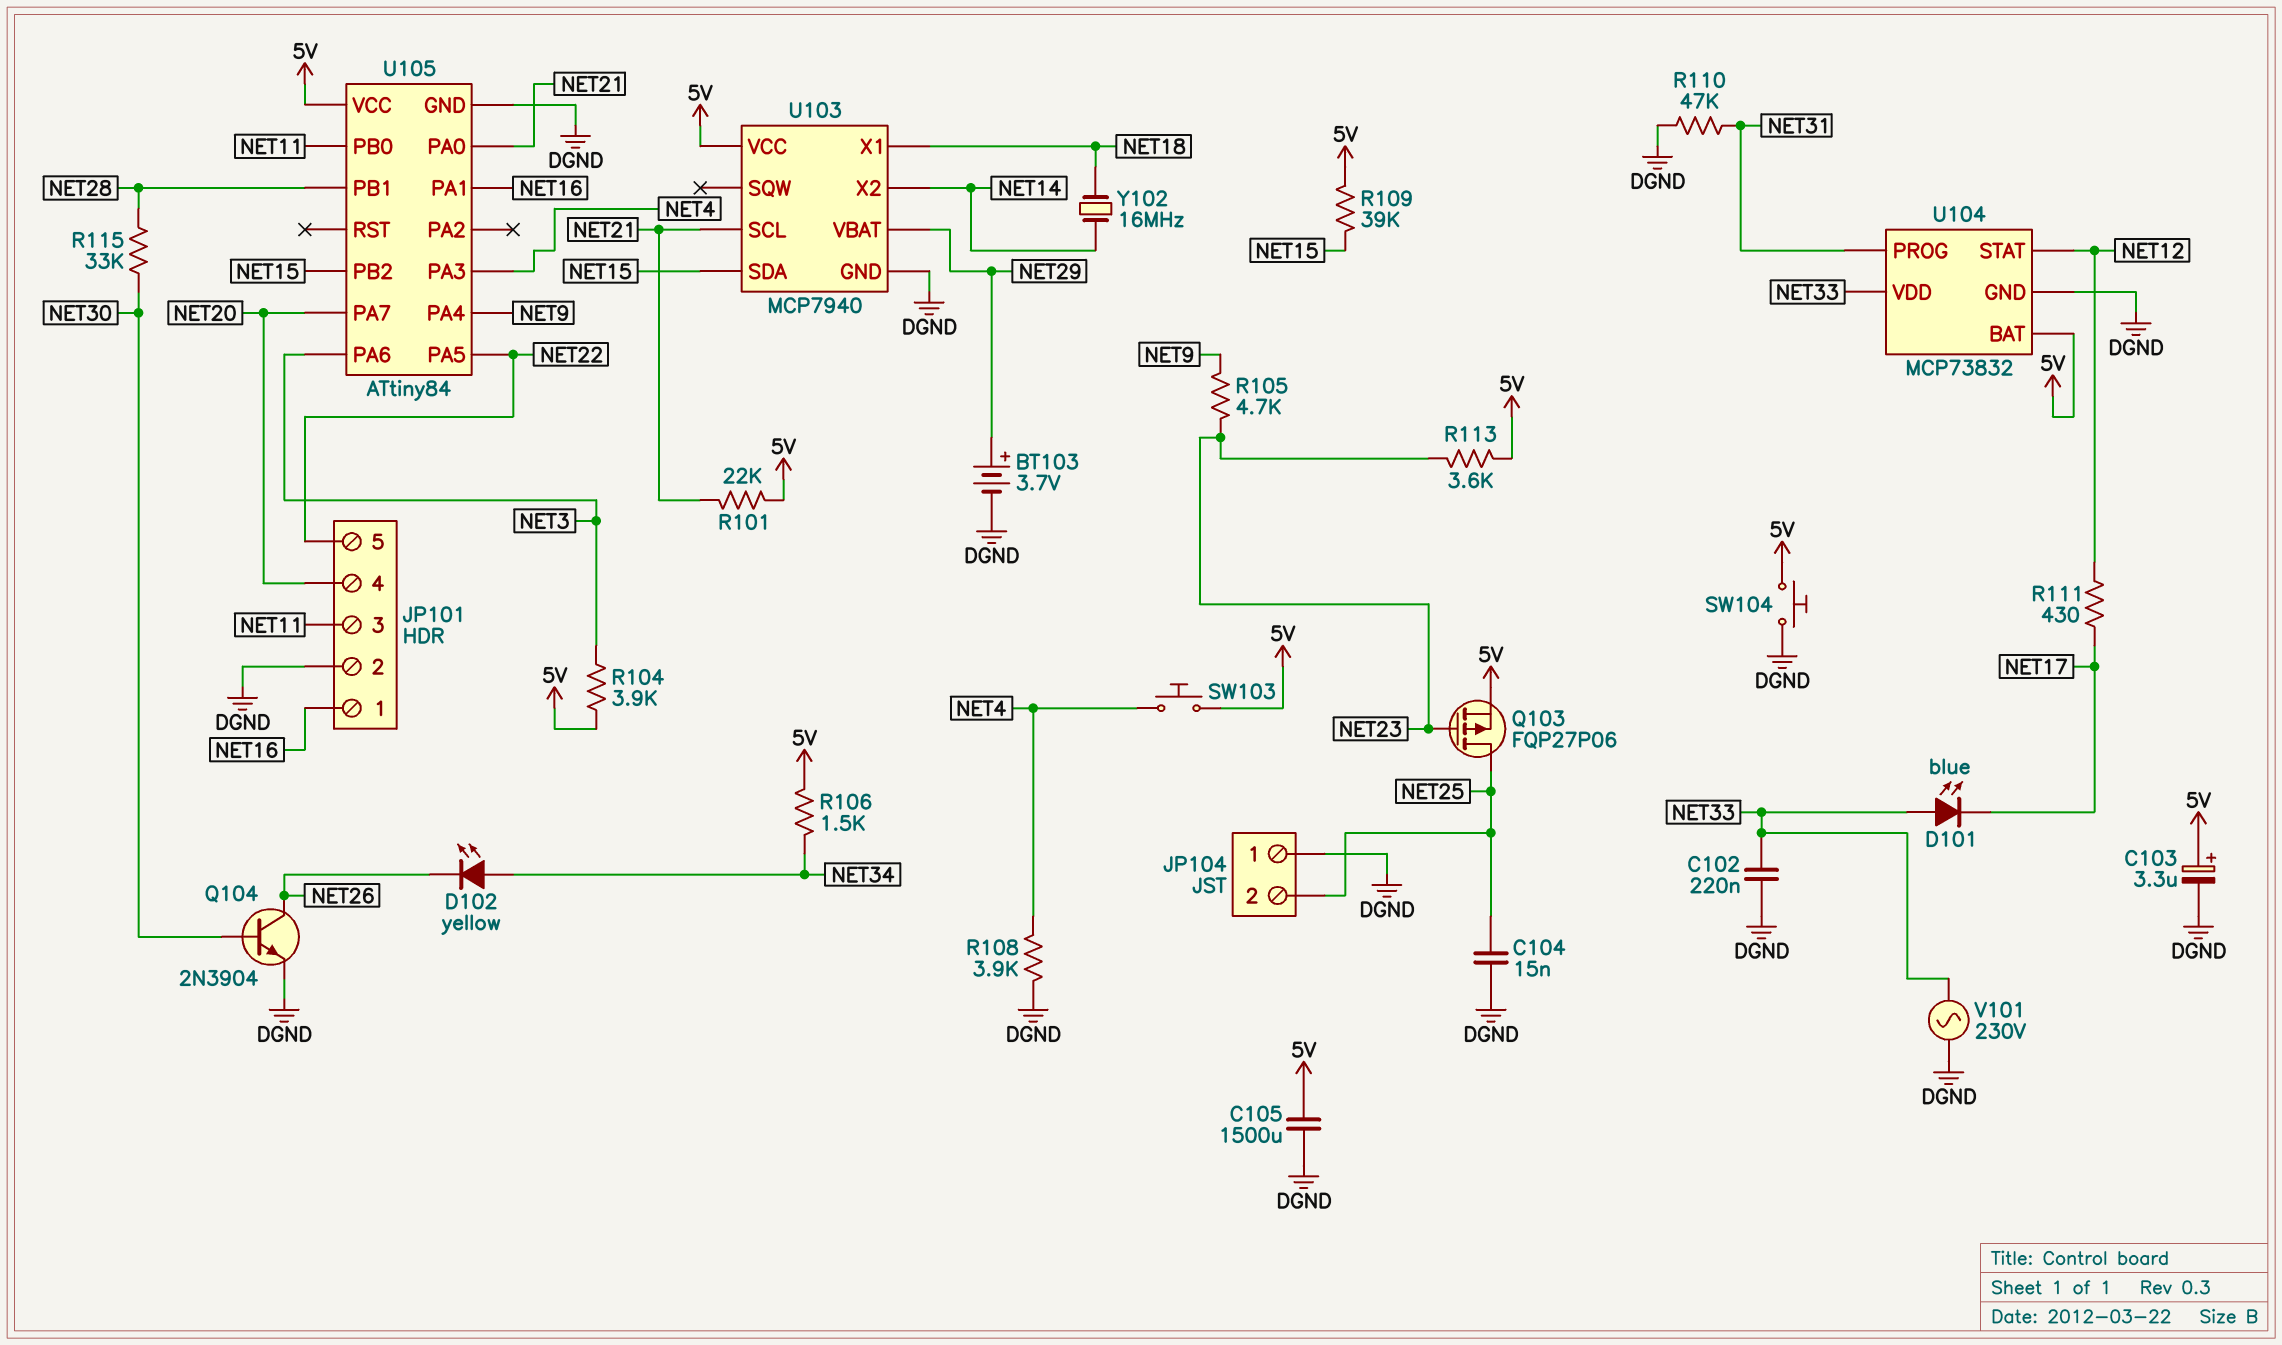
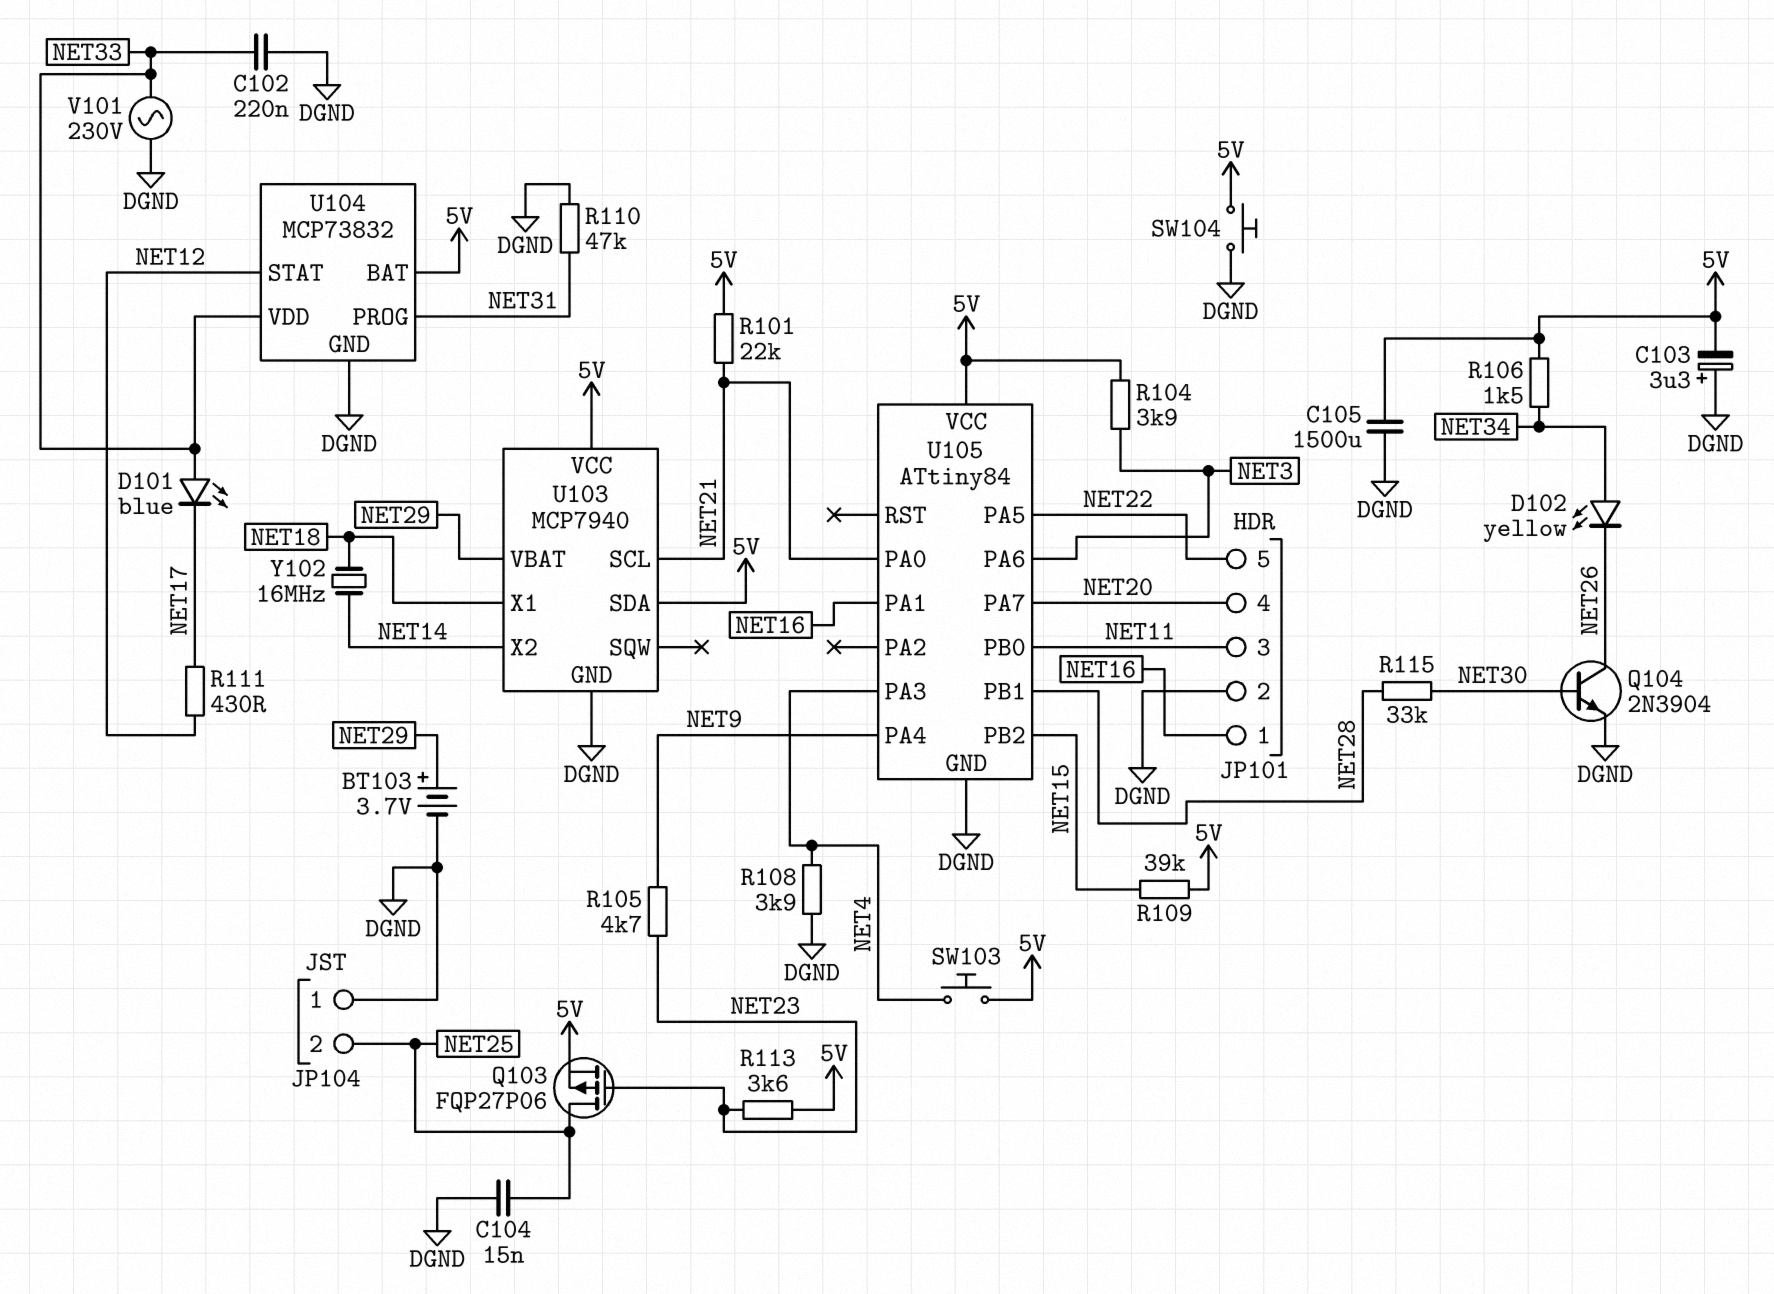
C103: 3.3uF (plus 5V, minus DGND) -> 3.3uF (plus DGND, minus 5V)
U103 pin SDA: NET15 -> 5V

